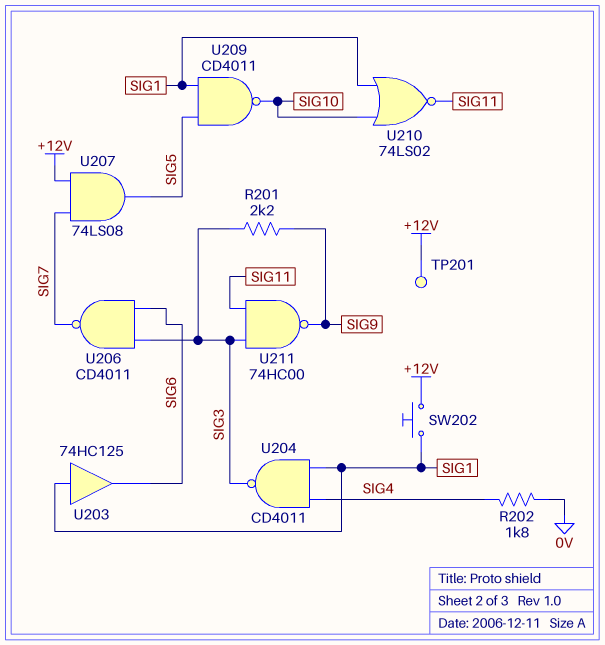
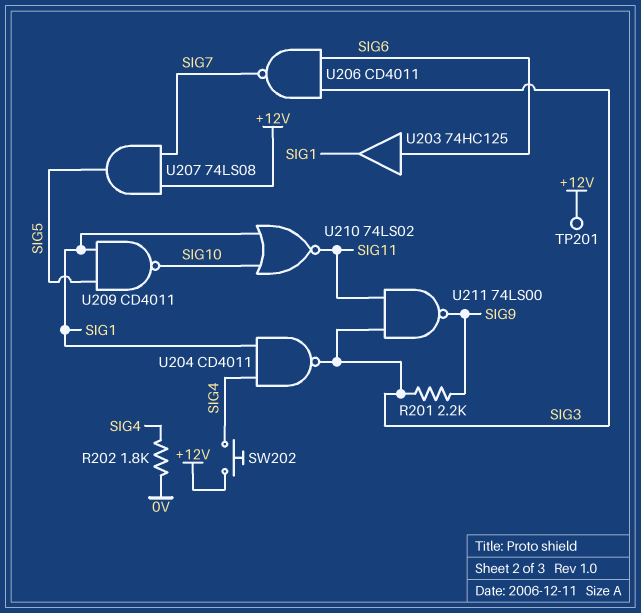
SW202: button (+12V, SIG1) -> button (+12V, SIG4)
U203: buffer 74HC125 (in SIG1, out SIG6) -> buffer 74HC125 (in SIG6, out SIG1)
U211: NAND 74HC00 (in SIG3, in SIG11, out SIG9) -> NAND 74LS00 (in SIG3, in SIG11, out SIG9)

